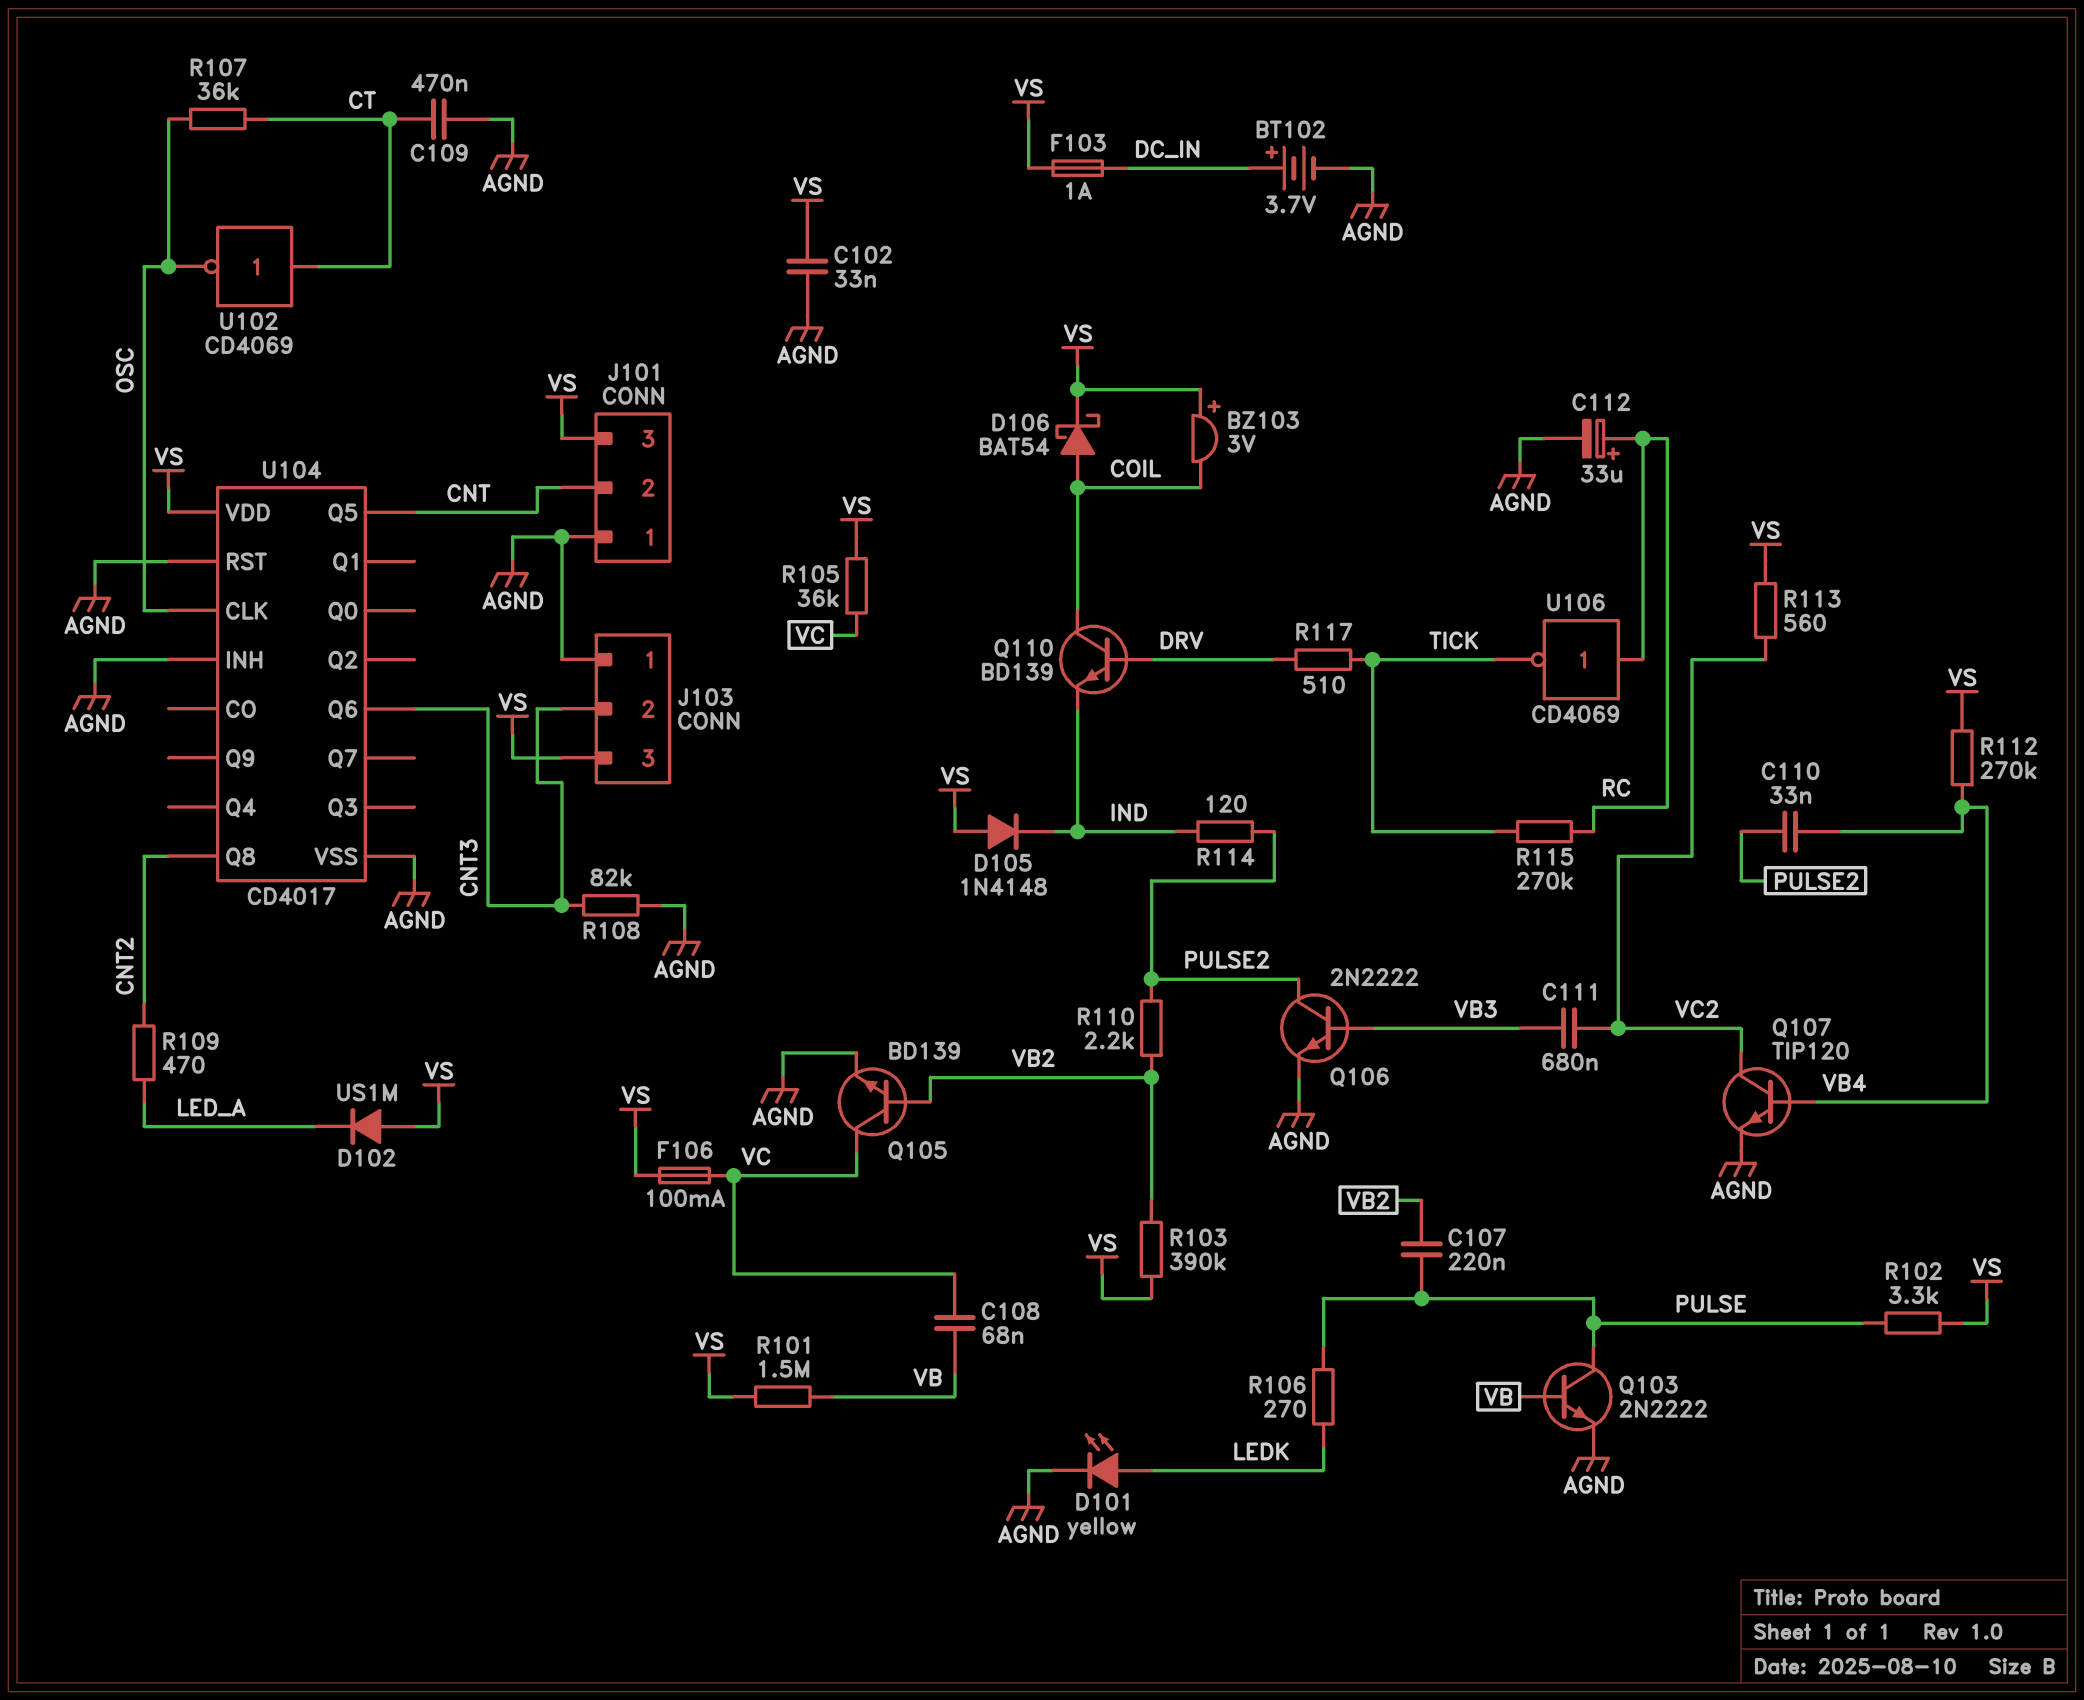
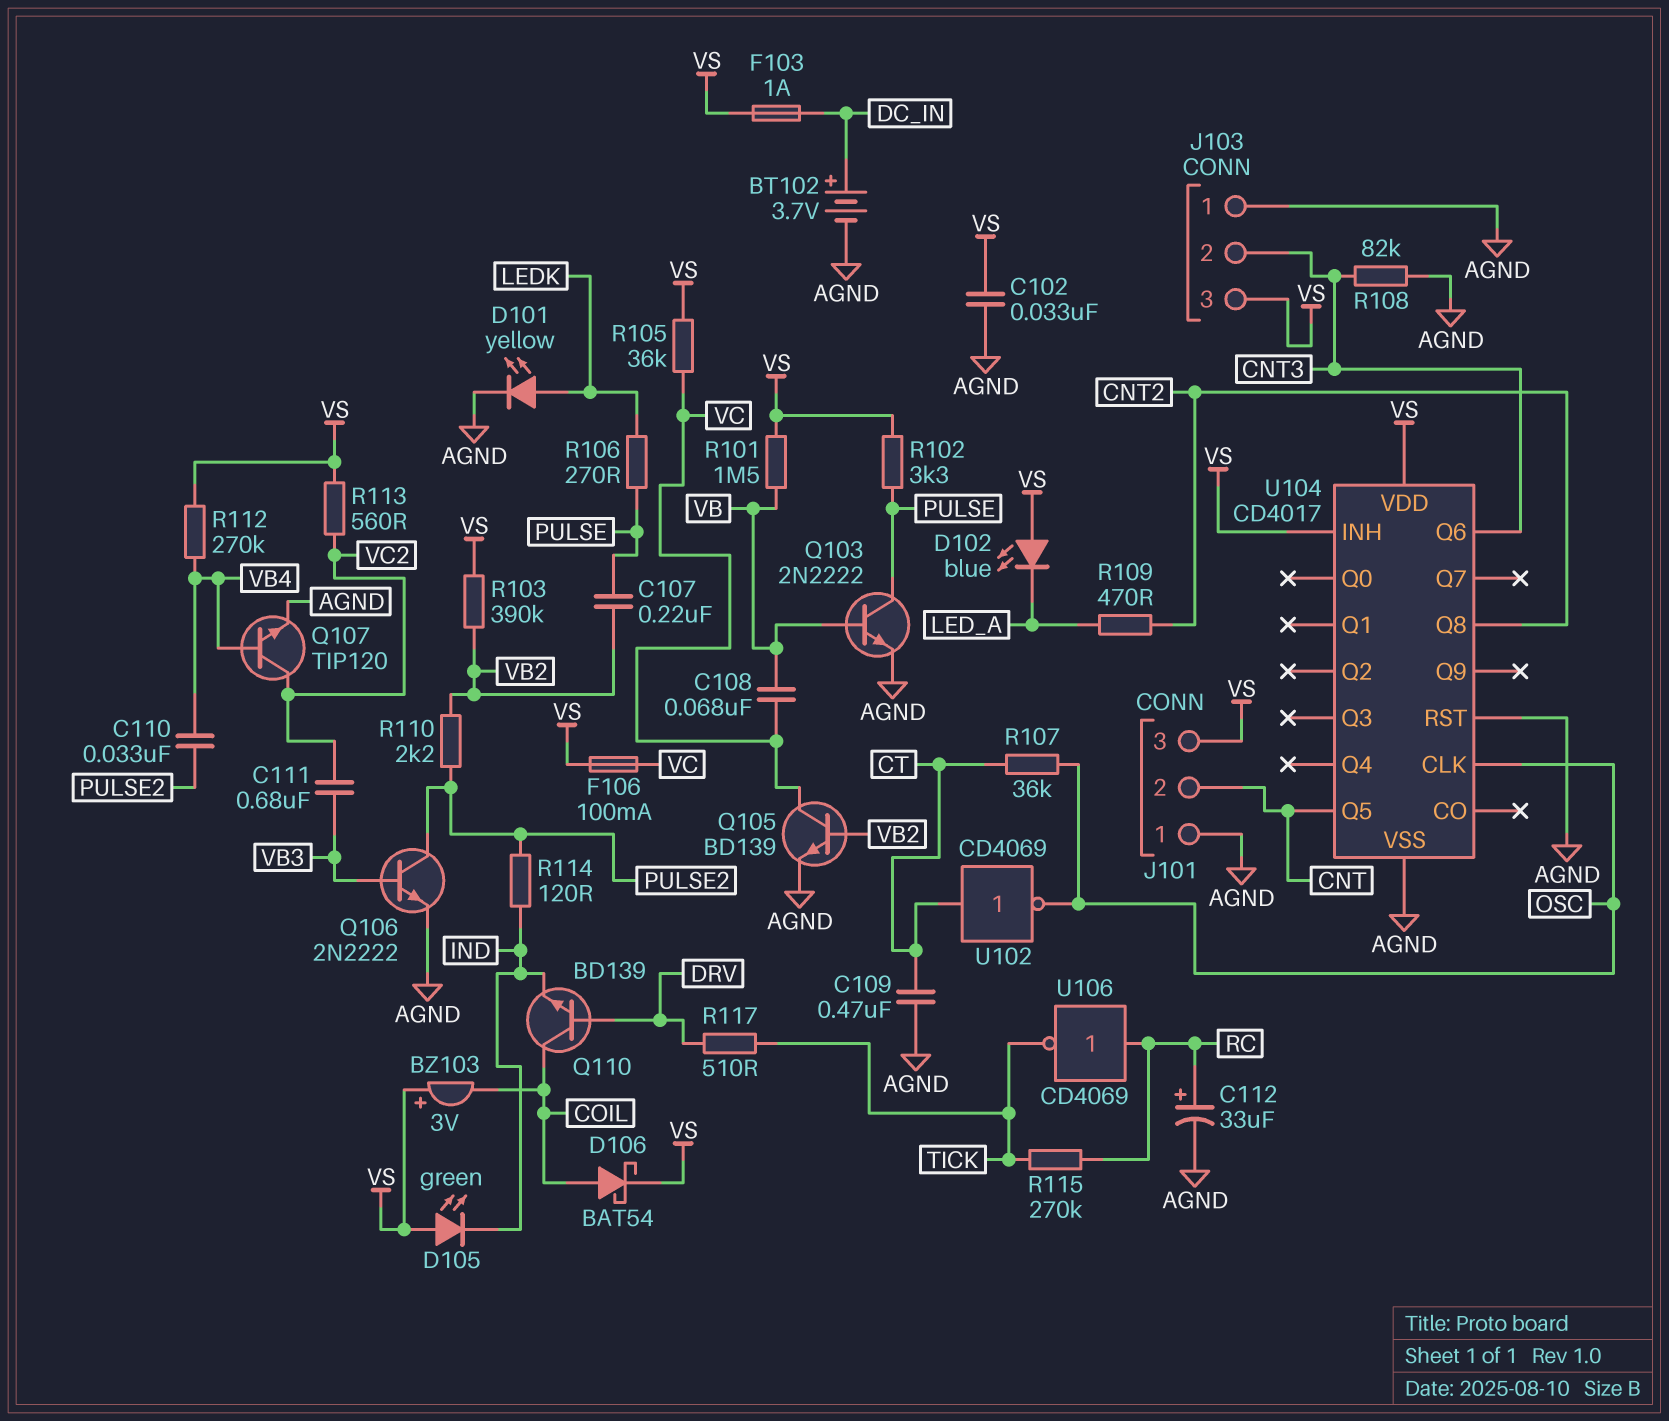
D102: diode US1M (A VS, K LED_A) -> LED blue (A VS, K LED_A)
D105: diode 1N4148 (A VS, K IND) -> LED green (A VS, K IND)
U104 pin INH: AGND -> VS

